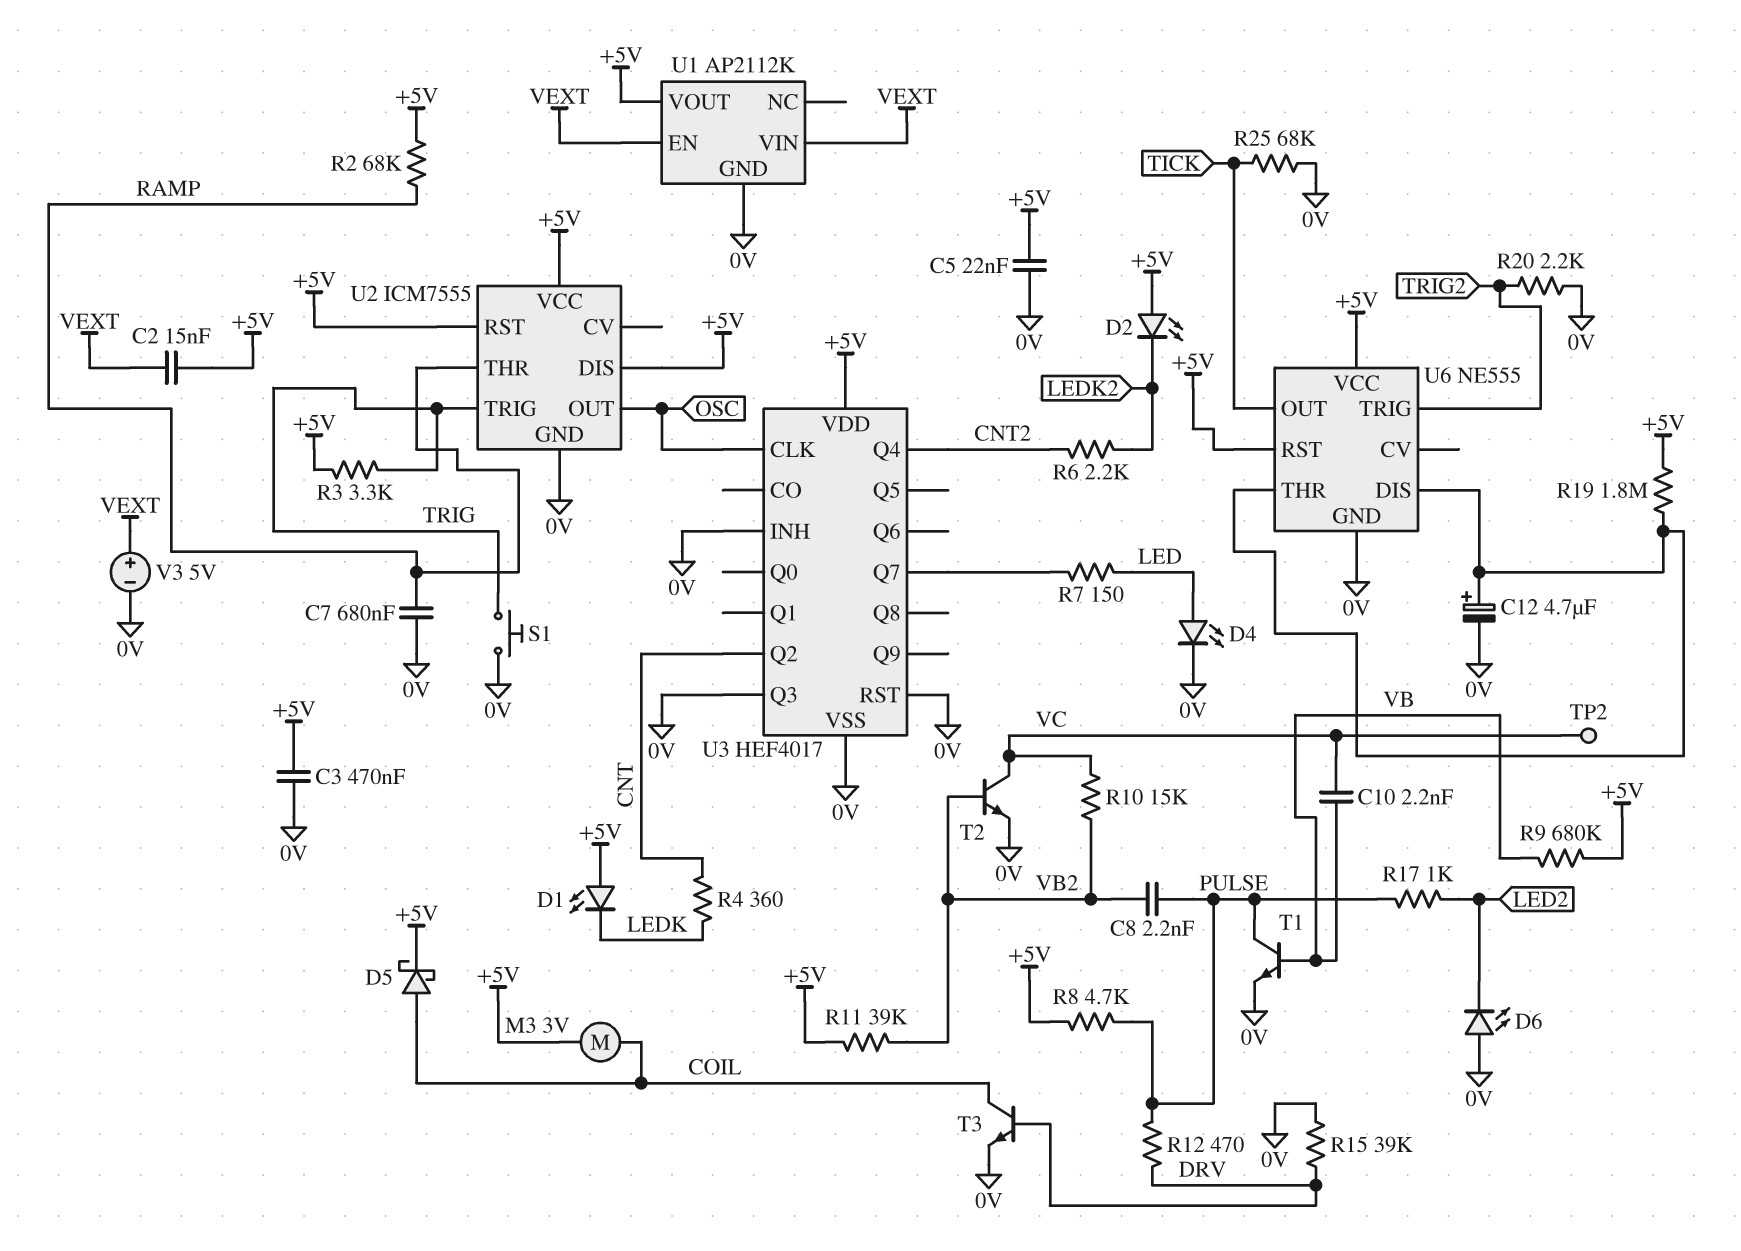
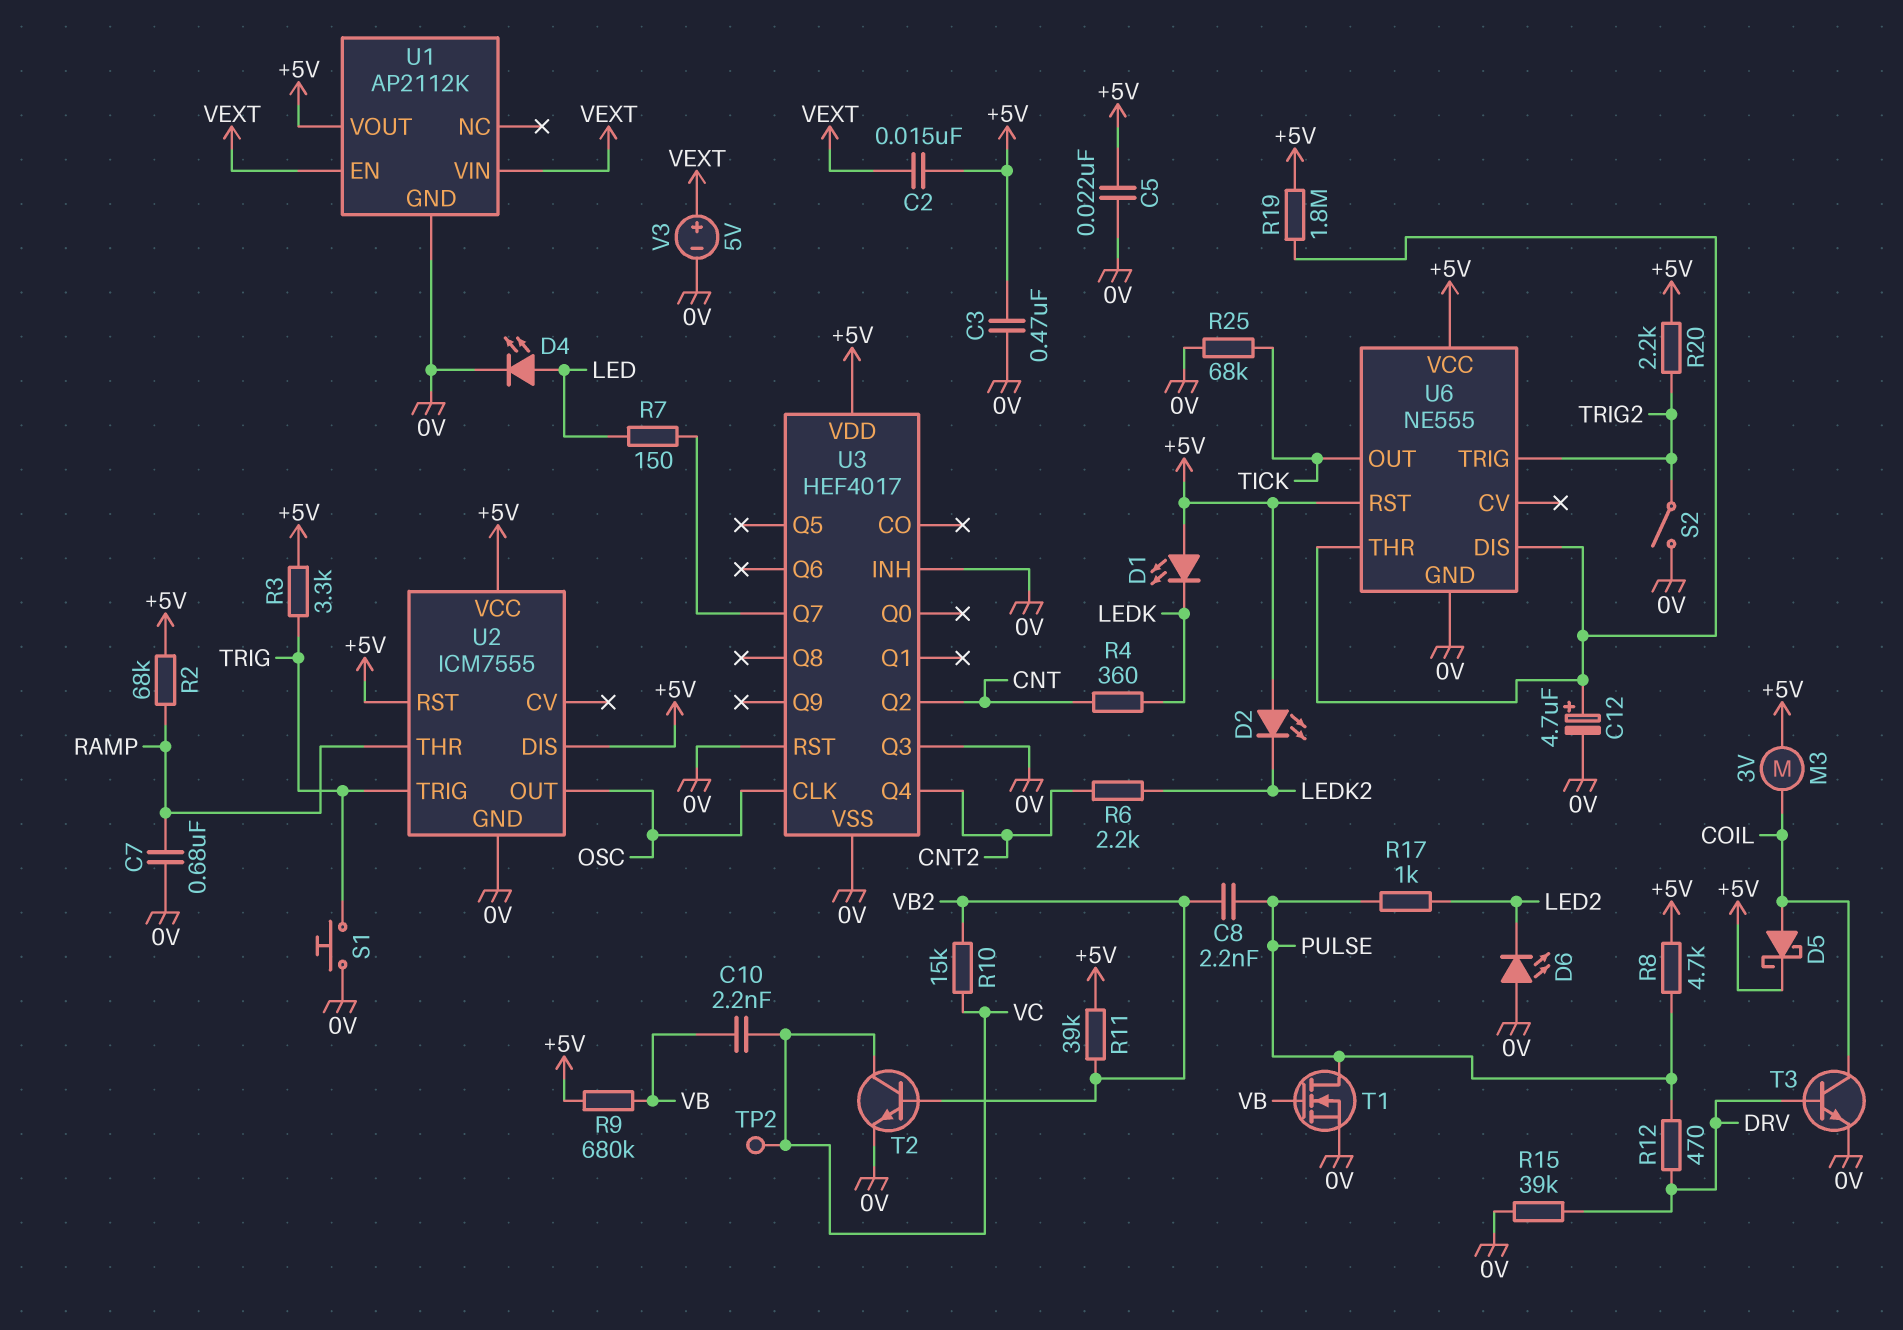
R20: 2.2k (0V, TRIG2) -> 2.2k (+5V, TRIG2)
S2: none -> switch (0V, TRIG2)
T1: NPN (B VB, C PULSE, E 0V) -> NMOS (G VB, D PULSE, S 0V)

